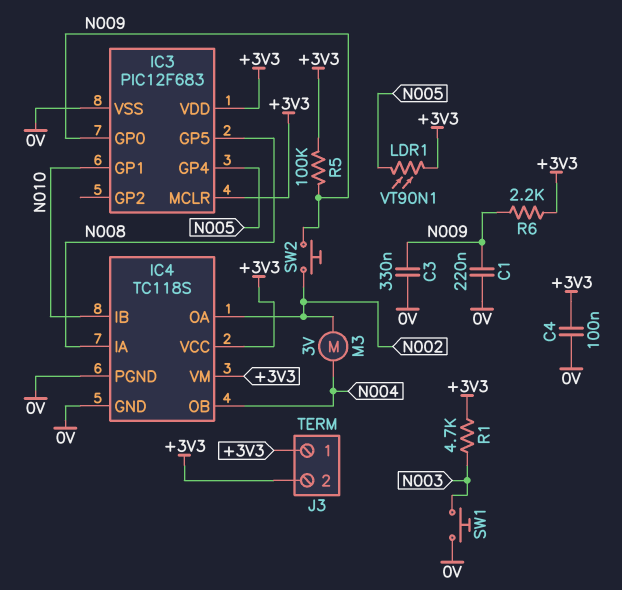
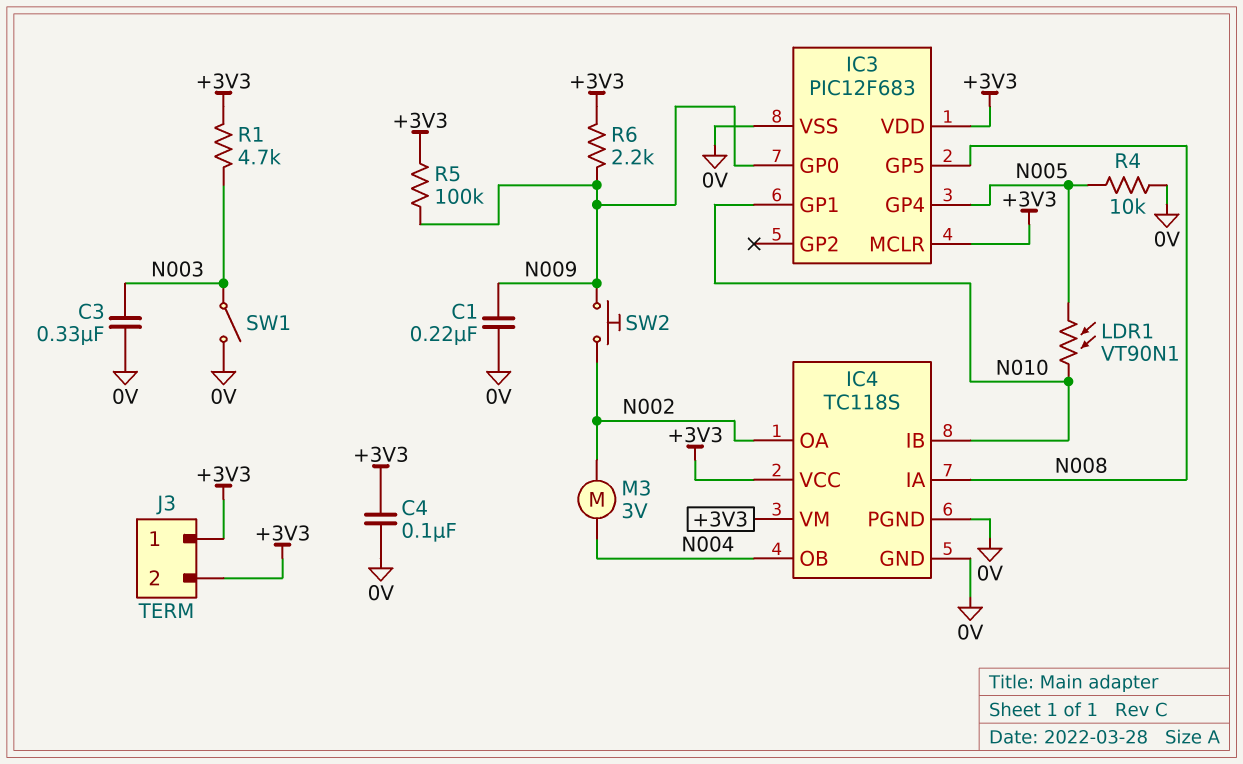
C3: 330nF (0V, N009) -> 330nF (0V, N003)
LDR1: VT90N1 (+3V3, N005) -> VT90N1 (N005, N010)
R4: none -> 10k (0V, N005)
SW1: button (0V, N003) -> switch (0V, N003)

